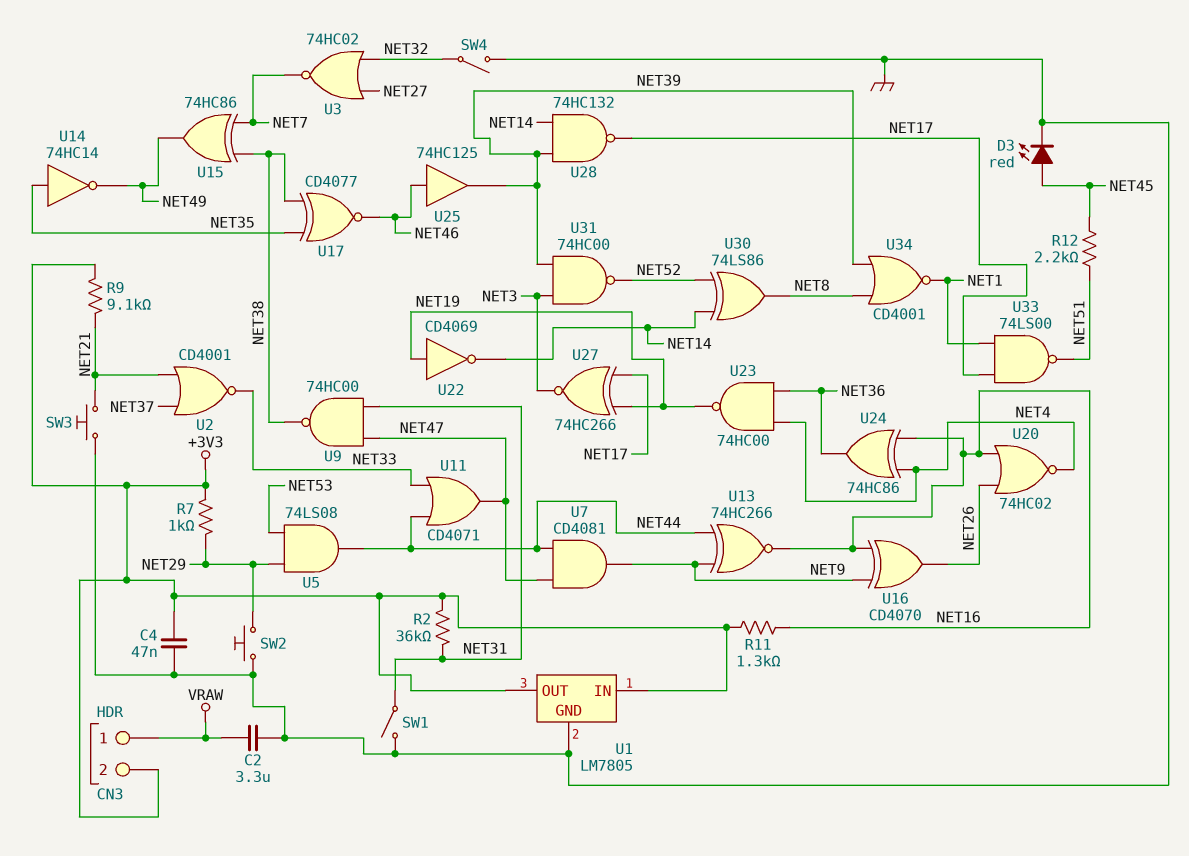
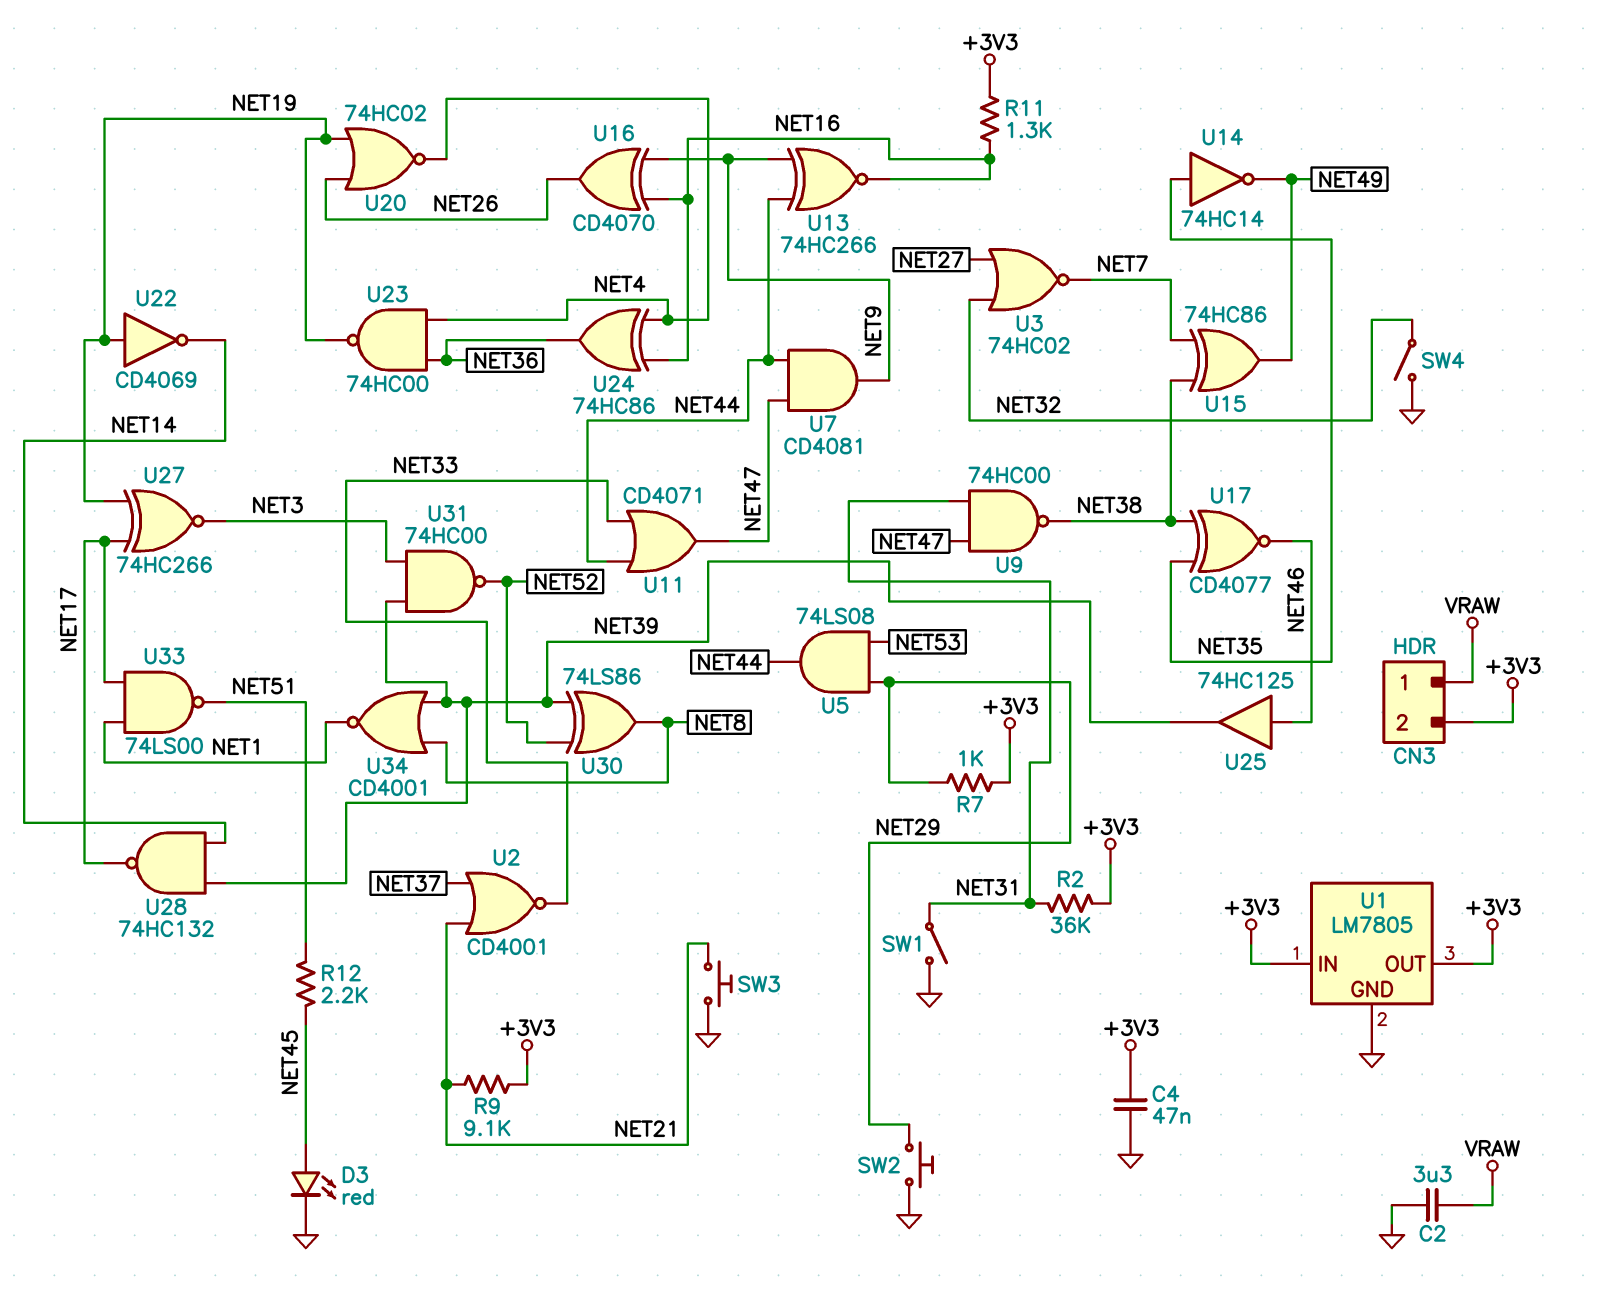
U20: NOR 74HC02 (in NET16, in NET26, out NET4) -> NOR 74HC02 (in NET19, in NET26, out NET4)
U30: XOR 74LS86 (in NET14, in NET52, out NET8) -> XOR 74LS86 (in NET39, in NET52, out NET8)

